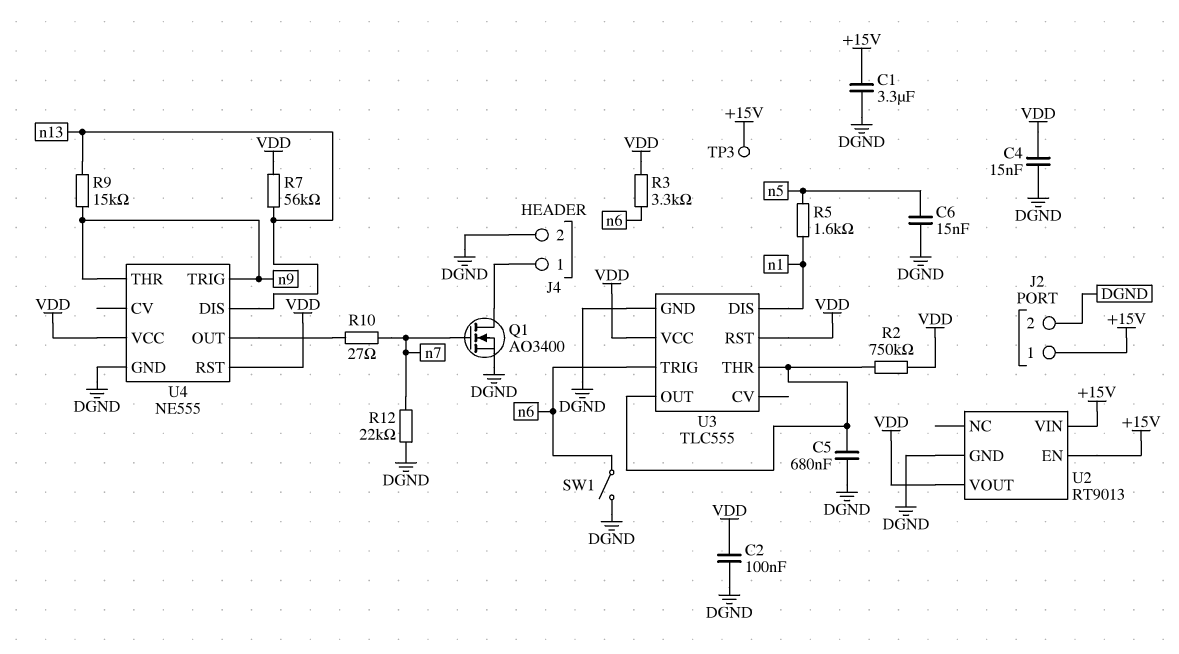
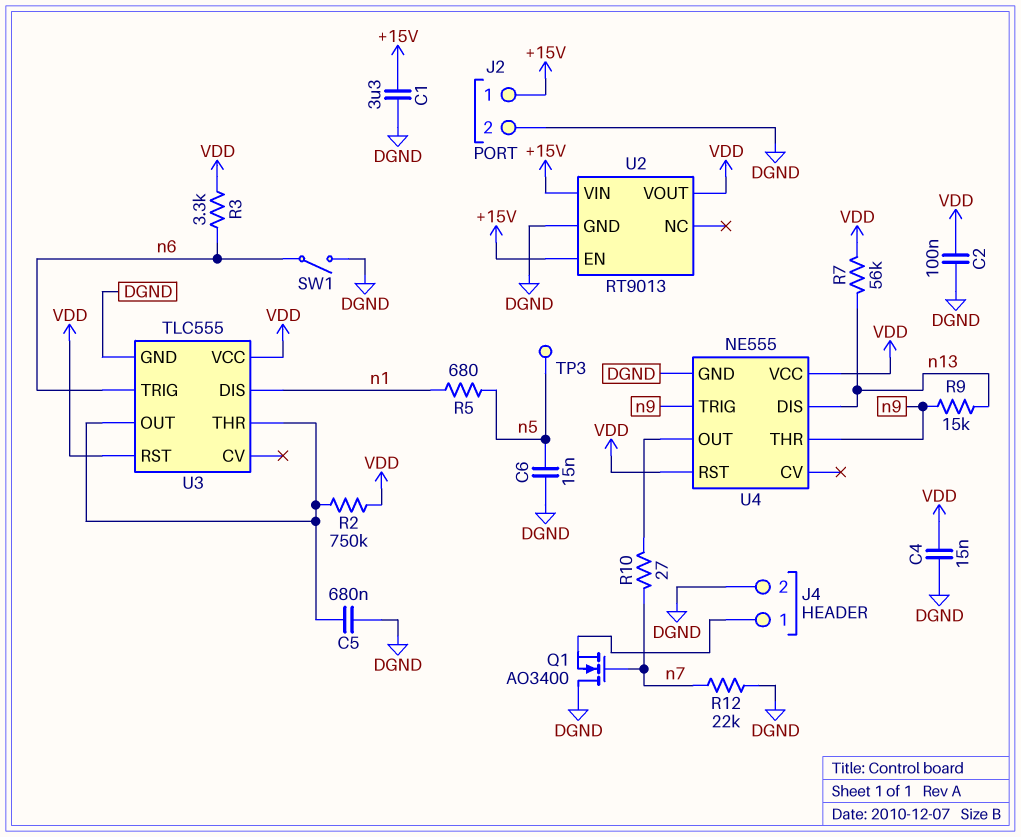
Q1: NMOS AO3400 (G n7, D J4/1, S DGND) -> NMOS AO3400 (G n7, D DGND, S J4/1)
R5: 1.6k (n1, n5) -> 680 (n1, n5)
TP3: test point (+15V) -> test point (n5)

